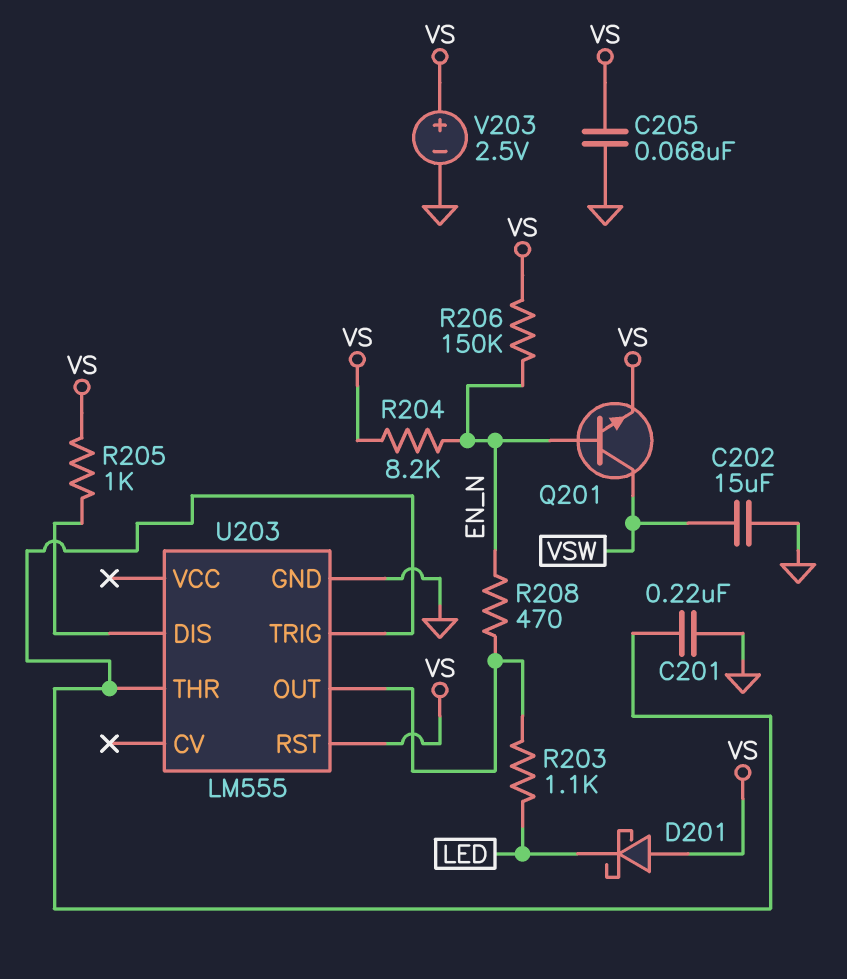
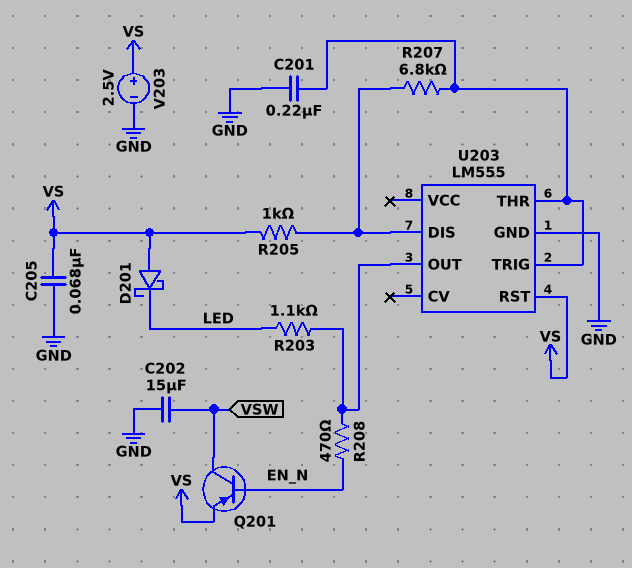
Q201: NPN (B EN_N, C VSW, E VS) -> PNP (B EN_N, C VSW, E VS)
R204: 8.2k (EN_N, VS) -> none
R206: 150k (EN_N, VS) -> none
R207: none -> 6.8k (U203/DIS, U203/THR)

